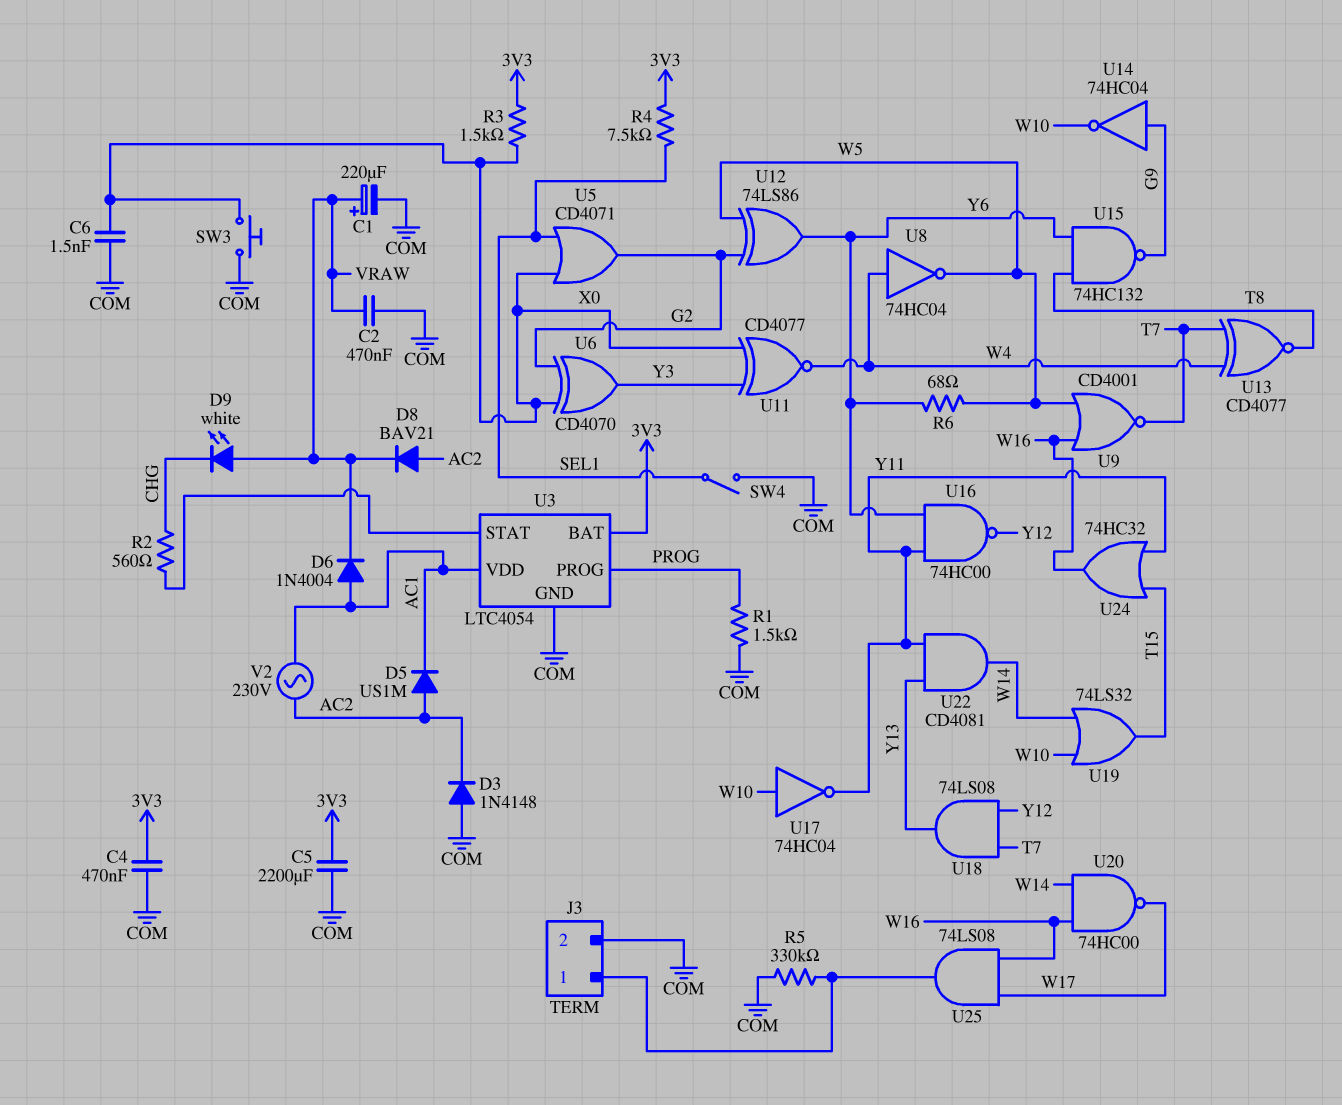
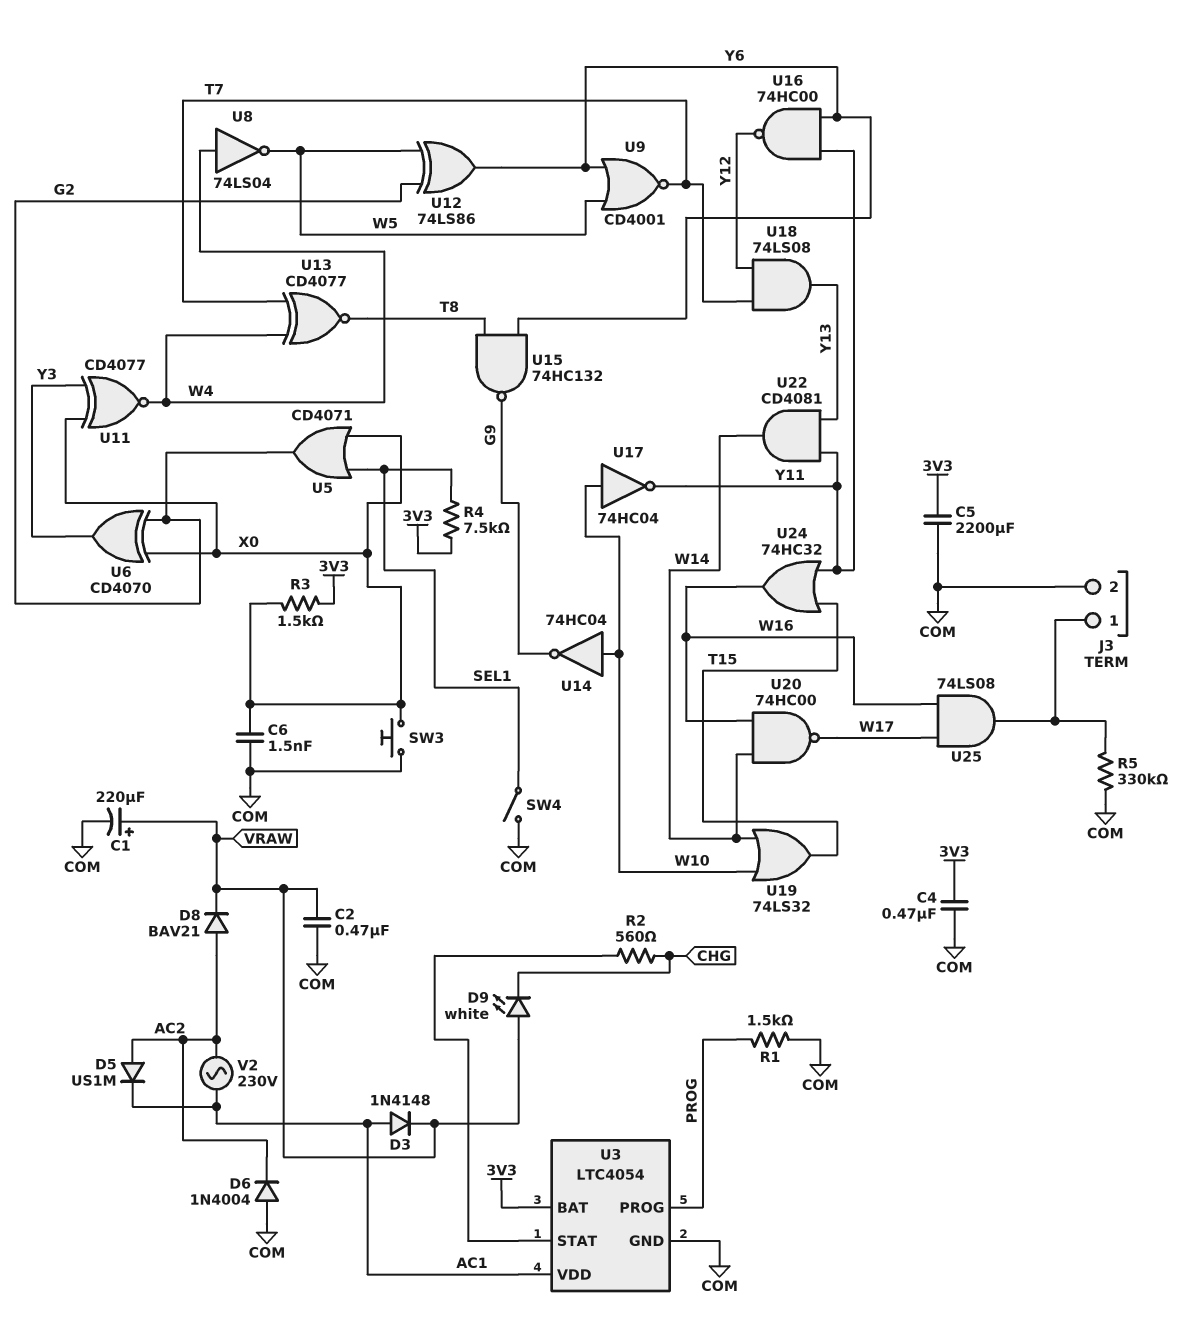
D3: diode 1N4148 (A COM, K AC2) -> diode 1N4148 (A AC1, K VRAW)
D6: diode 1N4004 (A AC1, K VRAW) -> diode 1N4004 (A COM, K AC2)
R6: 68 (W5, Y6) -> none
U8: NOT 74HC04 (in W4, out W5) -> NOT 74LS04 (in W4, out W5)
U9: NOR CD4001 (in W5, in W16, out T7) -> NOR CD4001 (in W5, in Y6, out T7)
U14: NOT 74HC04 (in G9, out W10) -> NOT 74HC04 (in W10, out G9)

